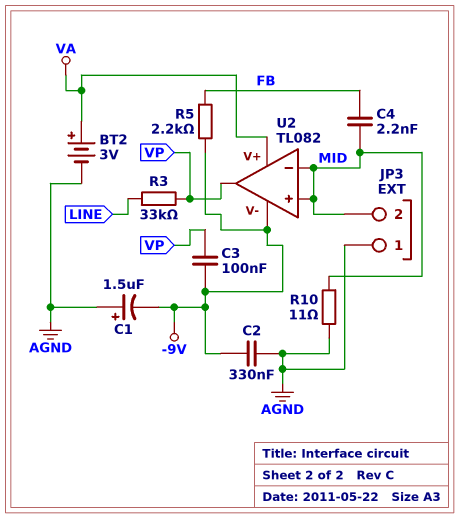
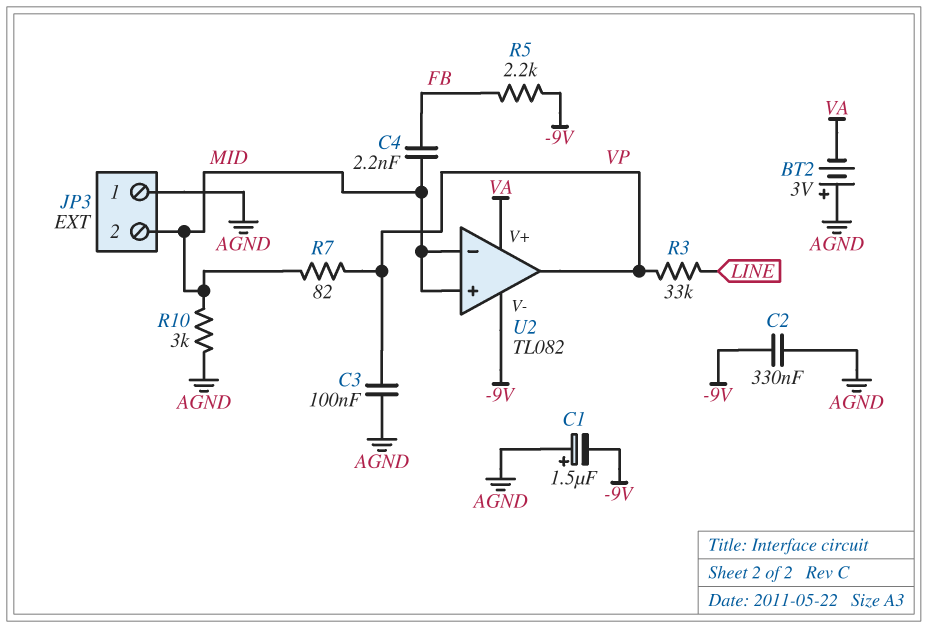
BT2: 3V (plus VA, minus AGND) -> 3V (plus AGND, minus VA)
C3: 100nF (-9V, VP) -> 100nF (AGND, VP)
R7: none -> 82 (MID, VP)
R10: 11 (AGND, MID) -> 3k (AGND, MID)

